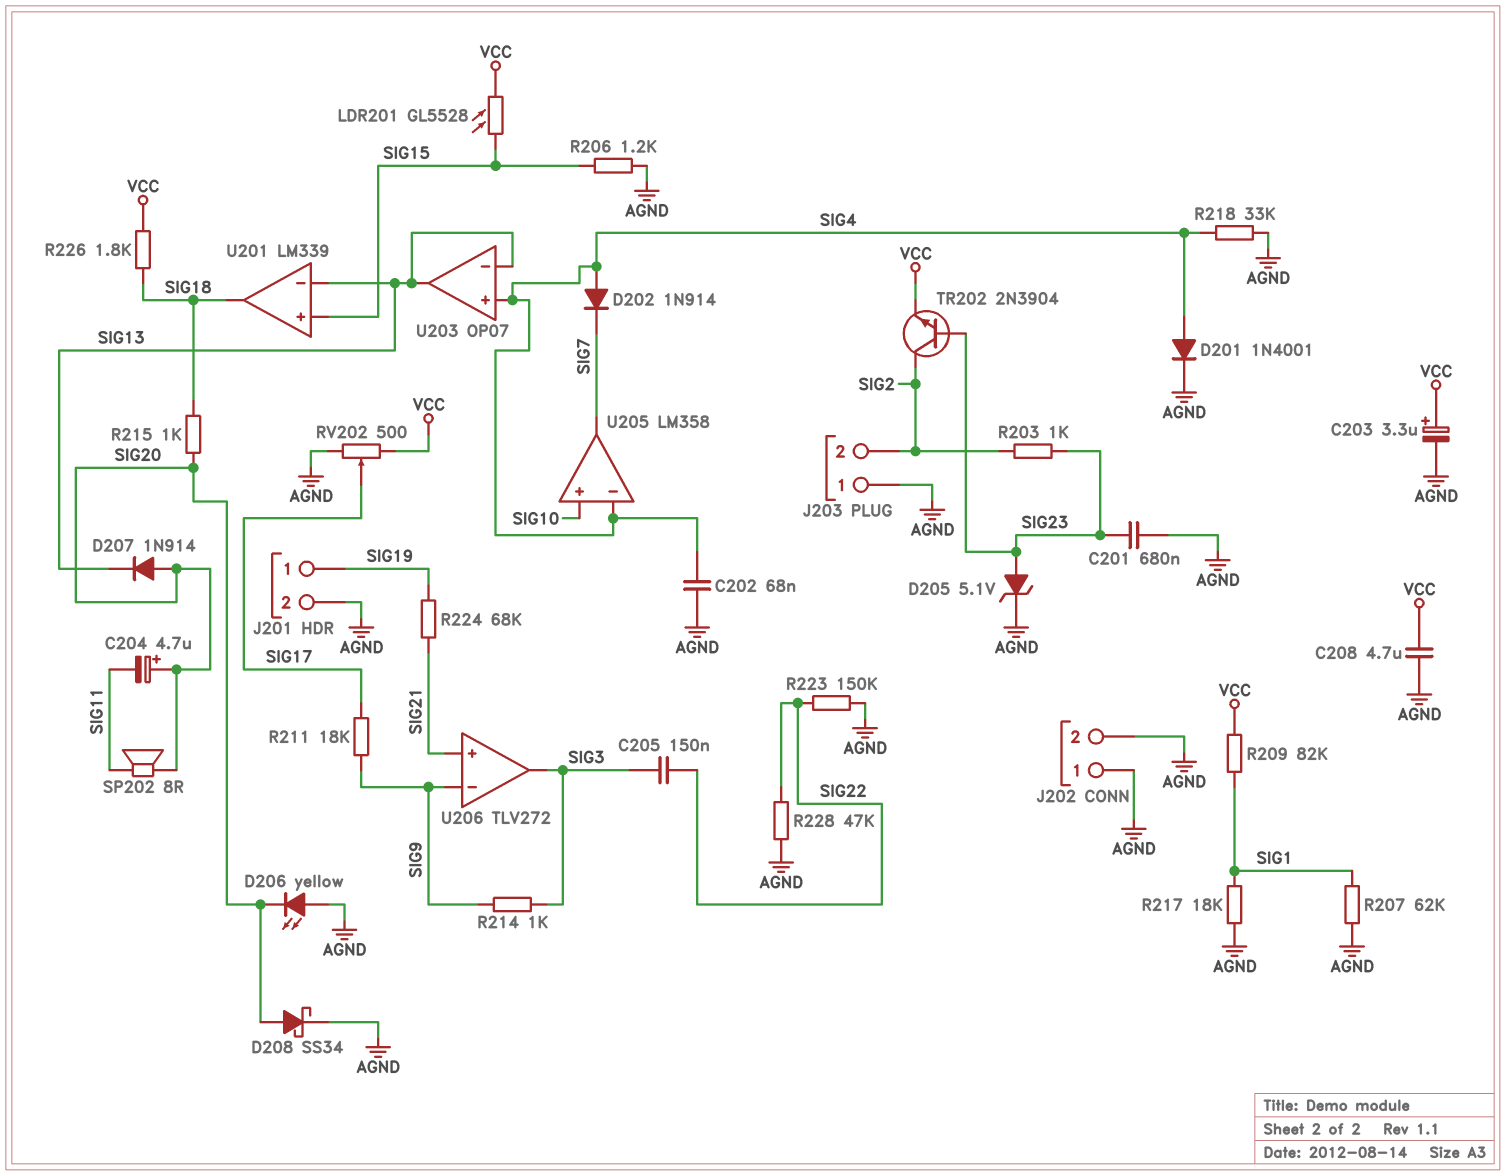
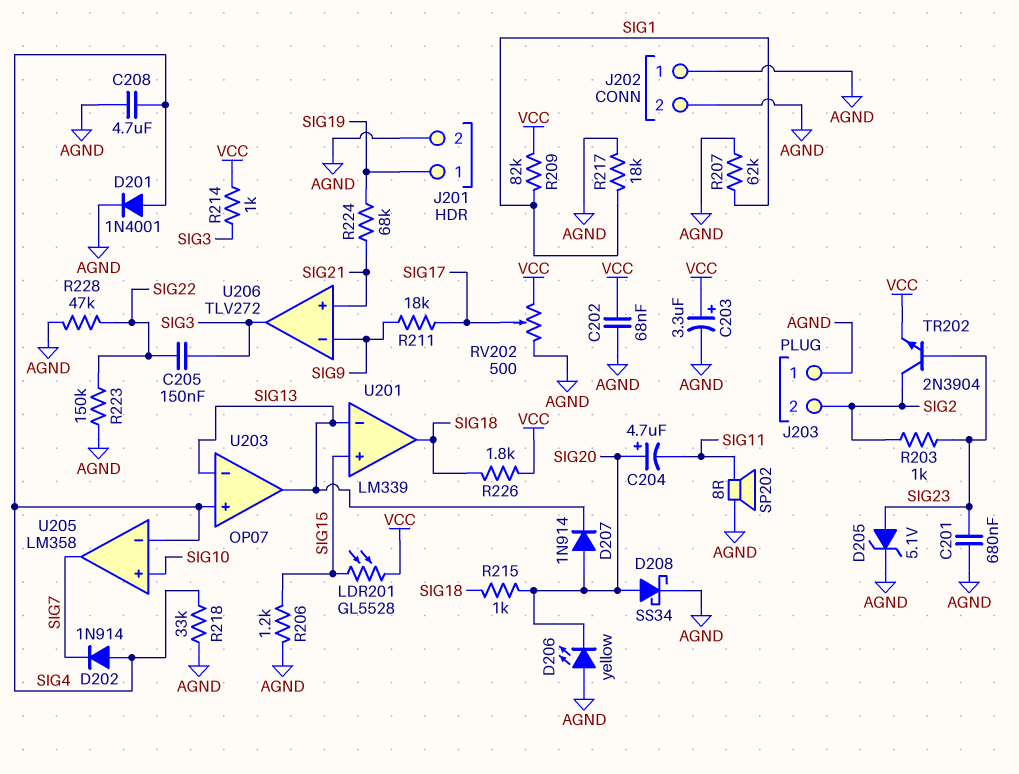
C202: 68nF (AGND, SIG4) -> 68nF (AGND, VCC)
C208: 4.7uF (AGND, VCC) -> 4.7uF (AGND, SIG4)
R214: 1k (SIG3, SIG9) -> 1k (SIG3, VCC)
SP202: speaker 8R (SIG11, SIG20) -> speaker 8R (AGND, SIG11)

